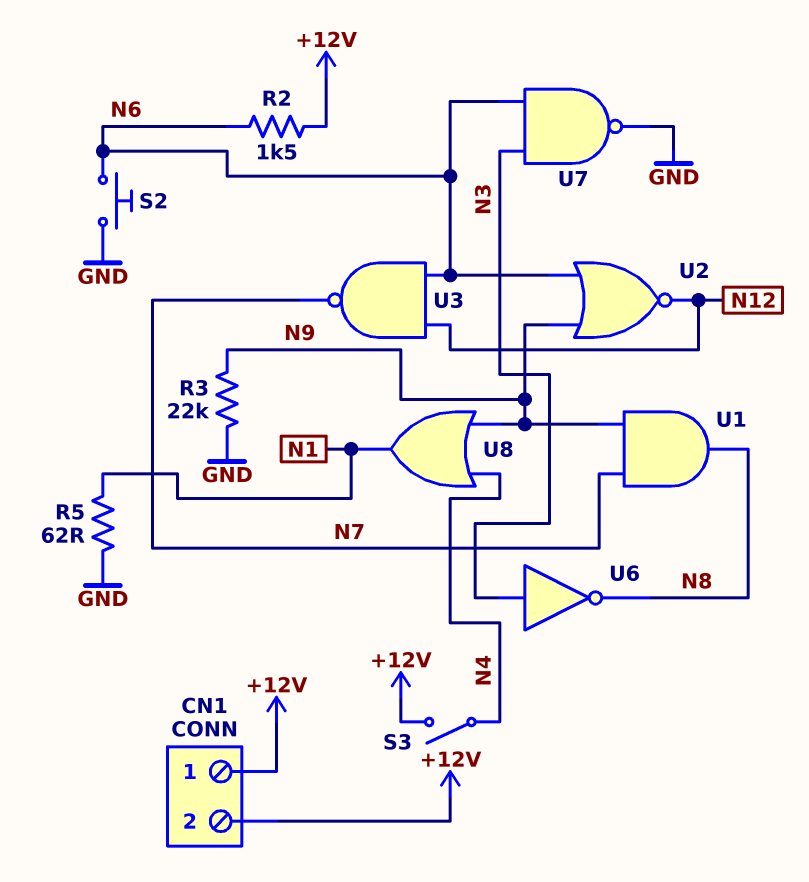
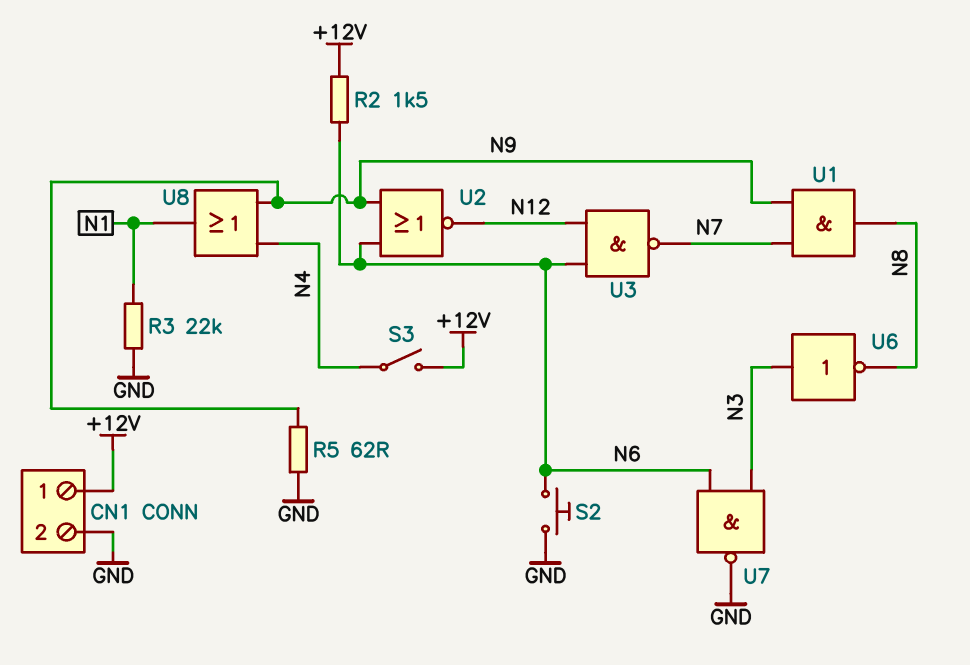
CN1 pin 2: +12V -> GND
R3: 22k (GND, N9) -> 22k (GND, N1)
R5: 62 (GND, N1) -> 62 (GND, N9)

